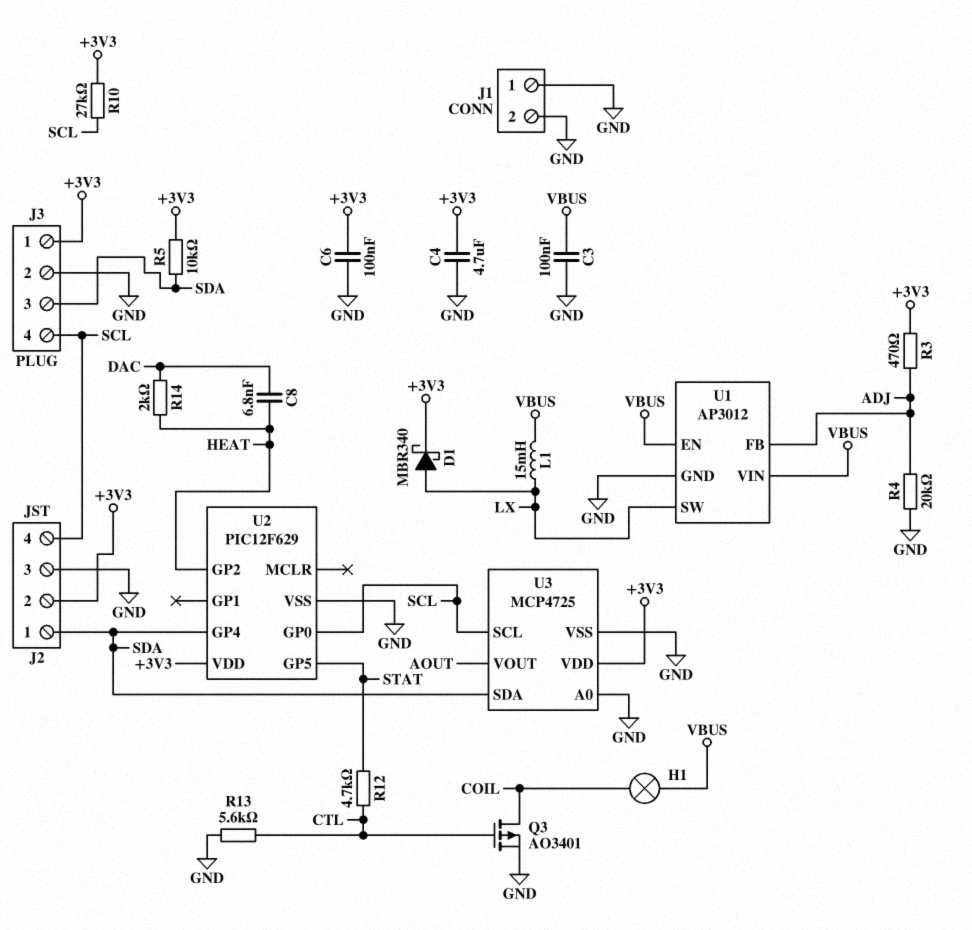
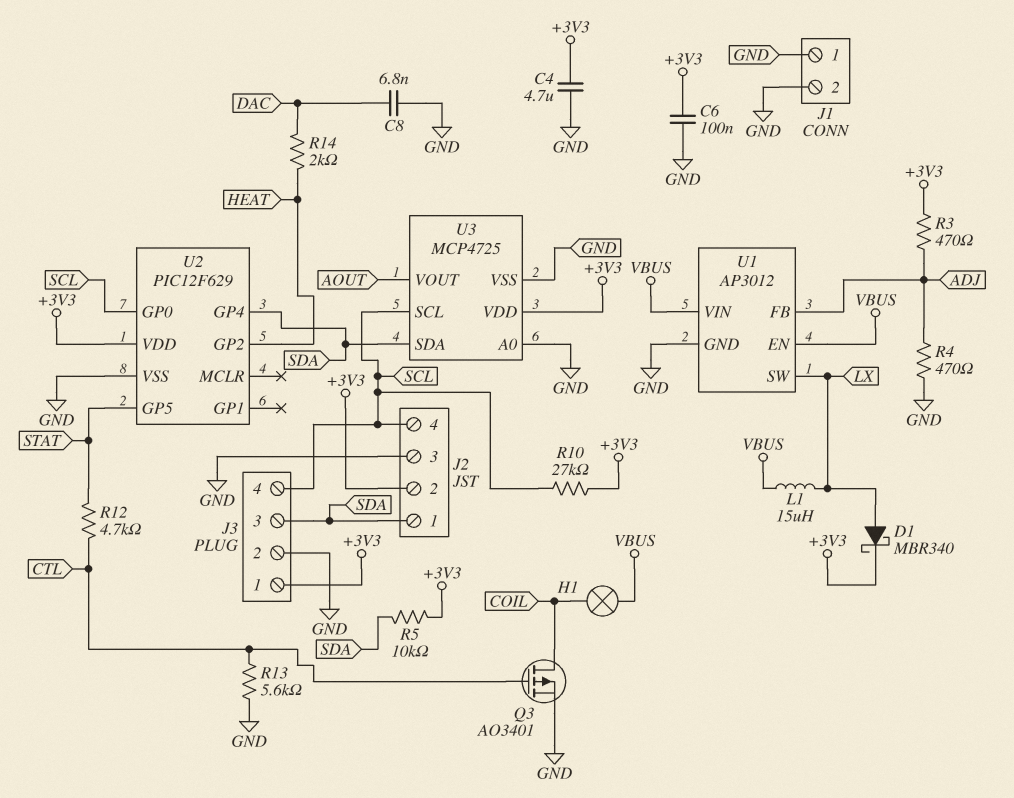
C3: 100nF (GND, VBUS) -> none
C8: 6.8nF (DAC, HEAT) -> 6.8nF (DAC, GND)
L1: 15mH (LX, VBUS) -> 15uH (LX, VBUS)
R4: 20k (ADJ, GND) -> 470 (ADJ, GND)

